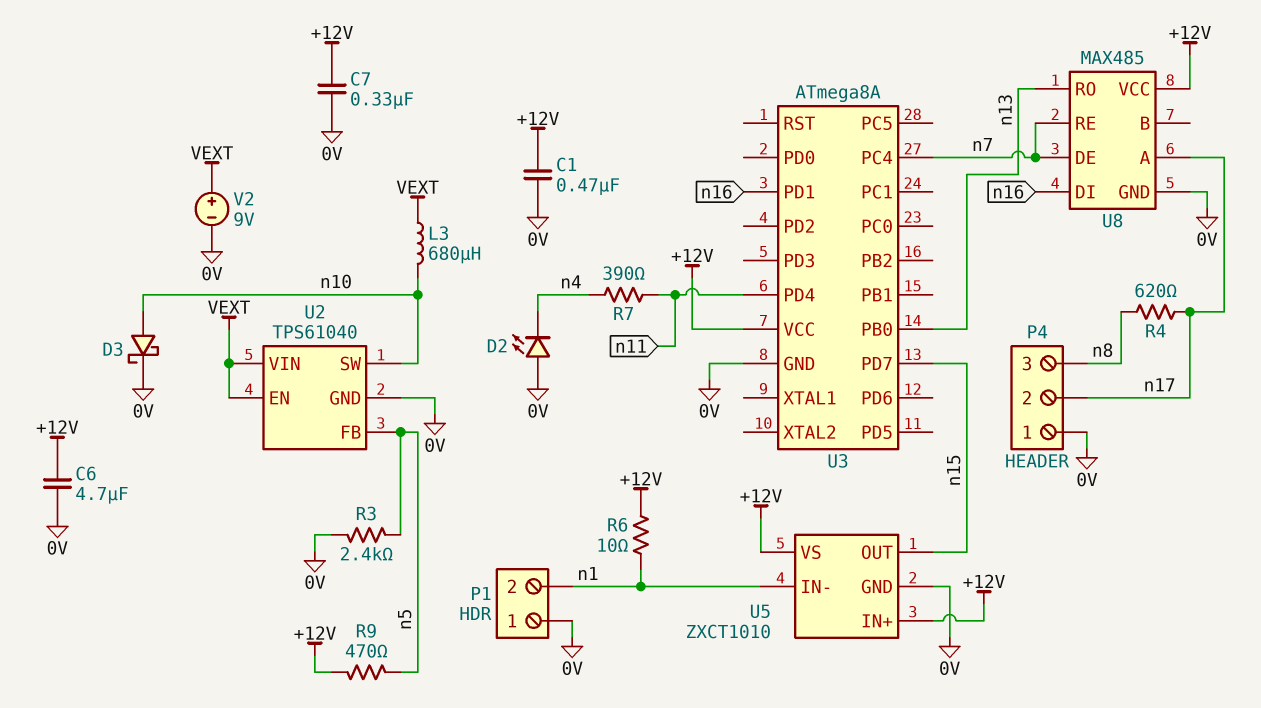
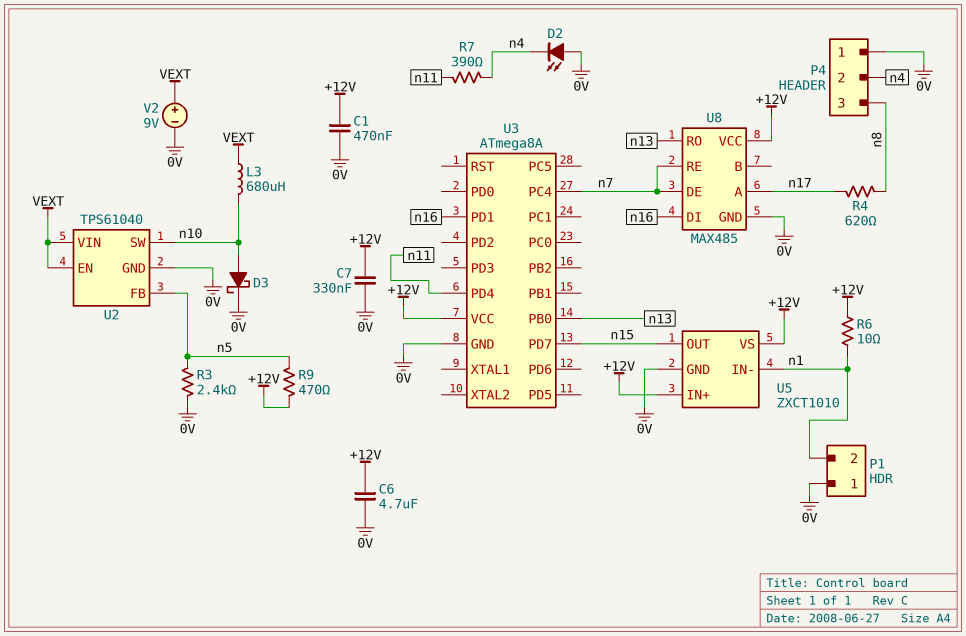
P4 pin 2: n17 -> n4

